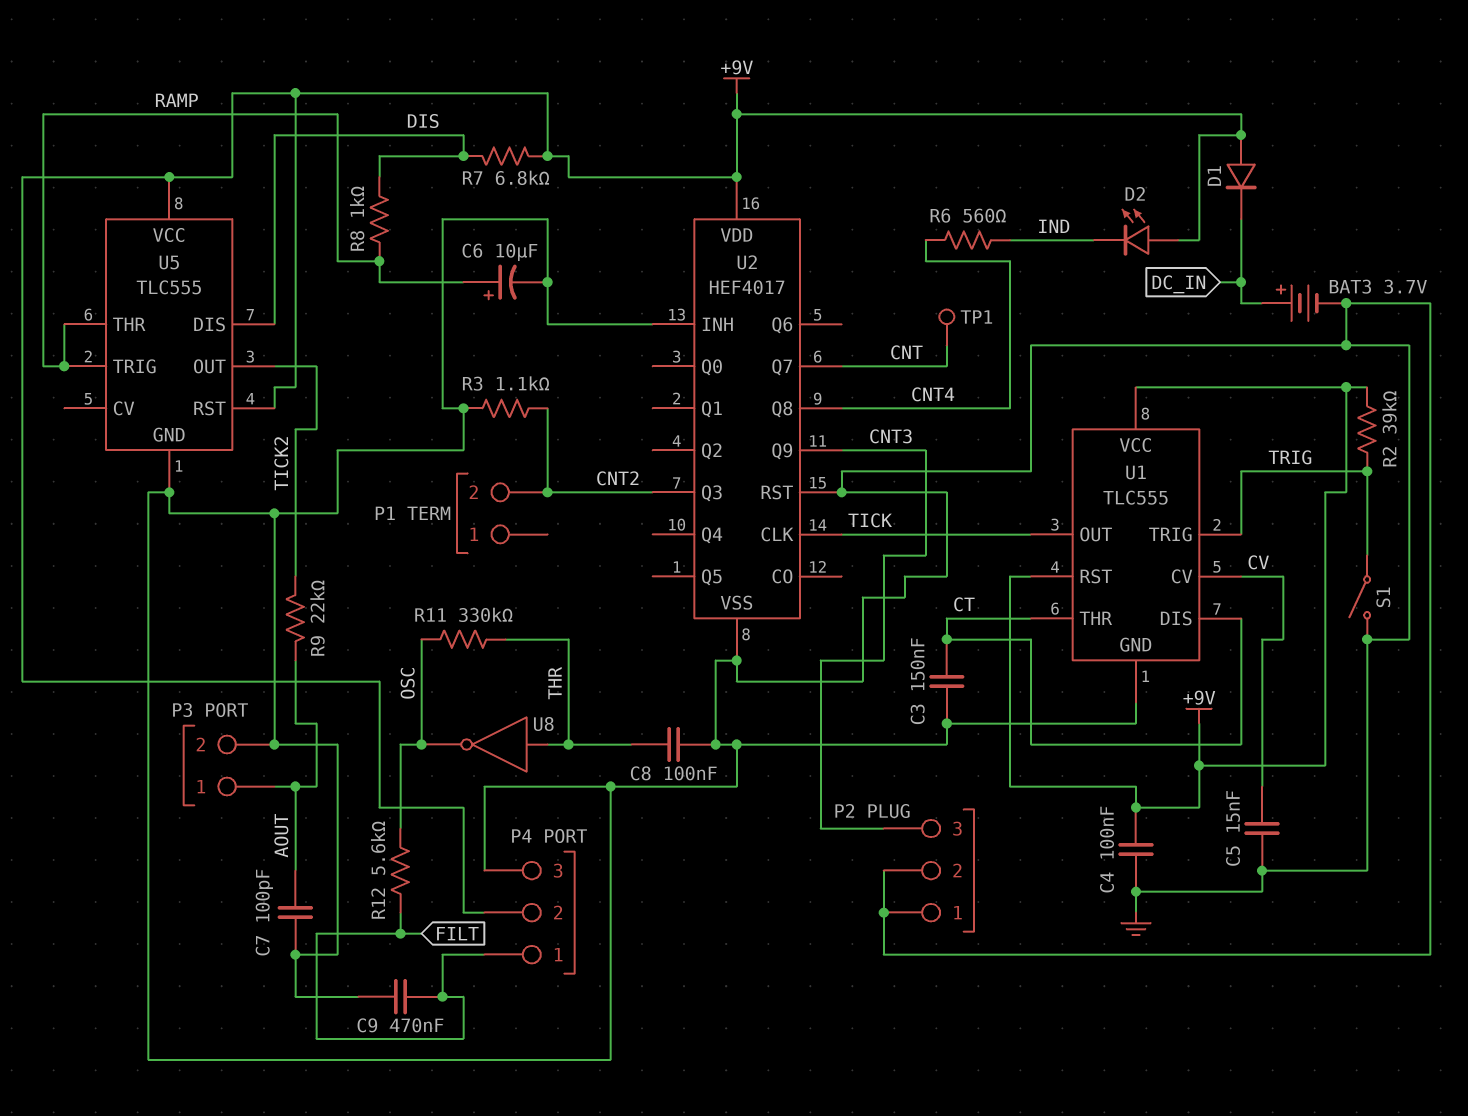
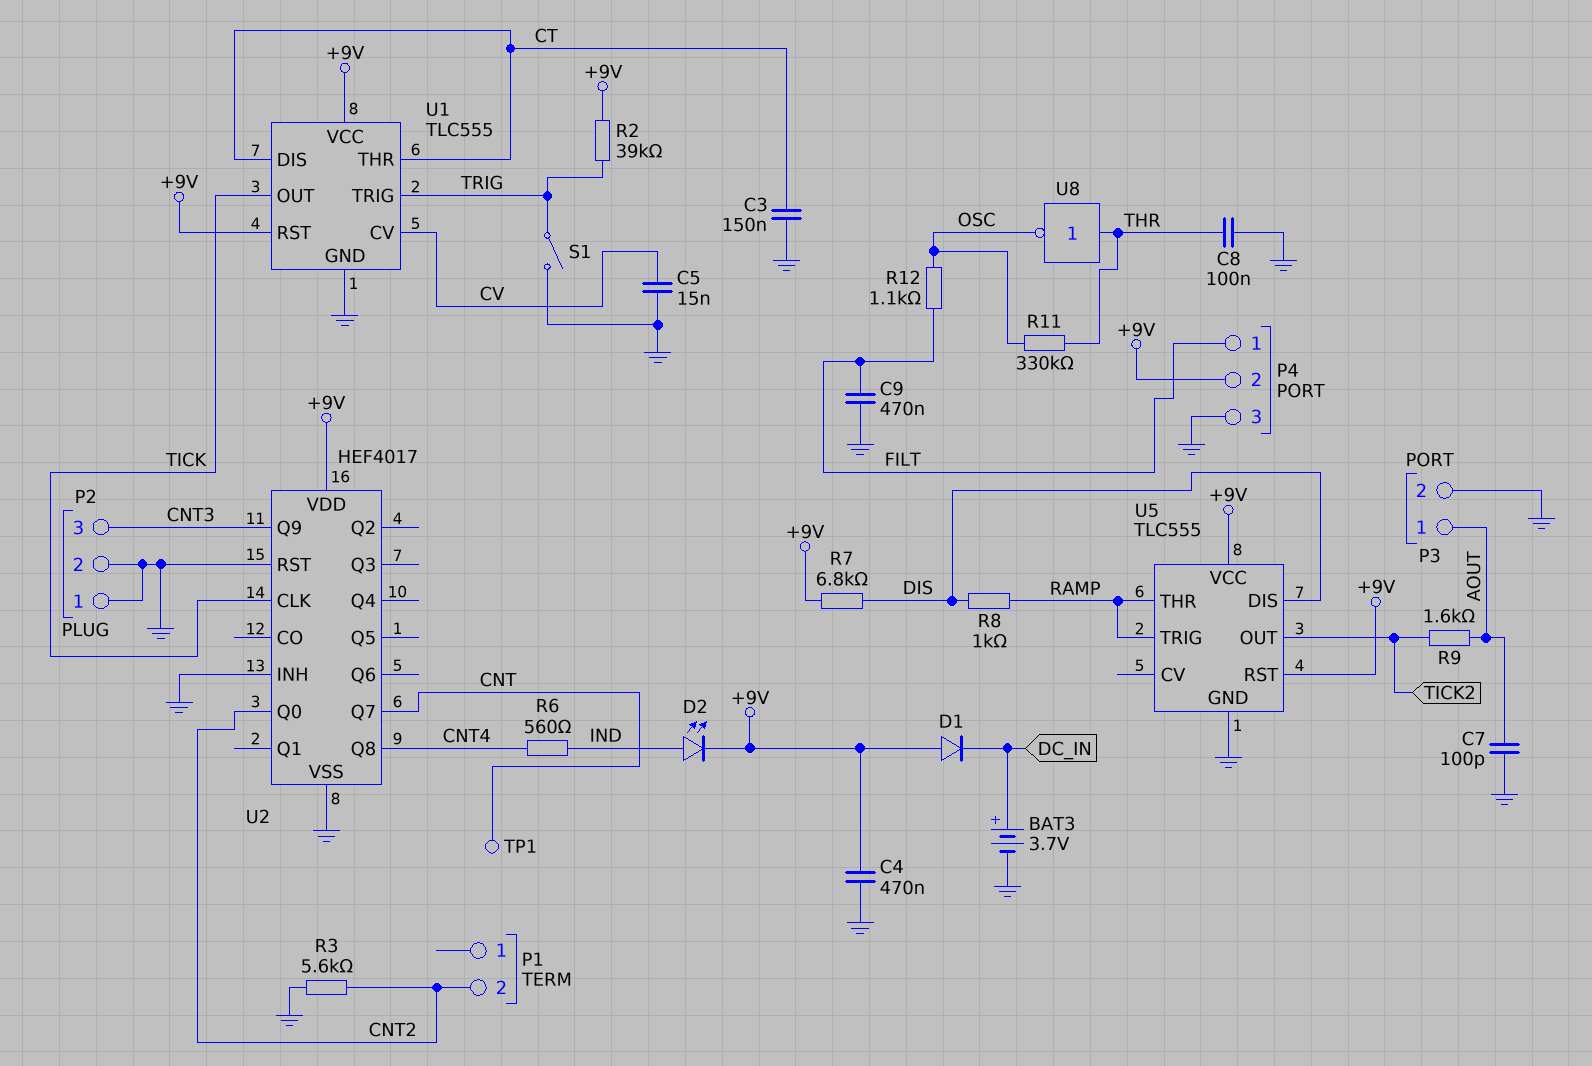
C4: 100nF (+9V, GND) -> 470nF (+9V, GND)
C6: 10uF (plus RAMP, minus GND) -> none
D2: LED (A +9V, K IND) -> LED (A IND, K +9V)
R3: 1.1k (CNT2, GND) -> 5.6k (CNT2, GND)
R9: 22k (AOUT, TICK2) -> 1.6k (AOUT, TICK2)
R12: 5.6k (FILT, OSC) -> 1.1k (FILT, OSC)
U2 pin Q0: none -> CNT2
U2 pin Q3: CNT2 -> none

